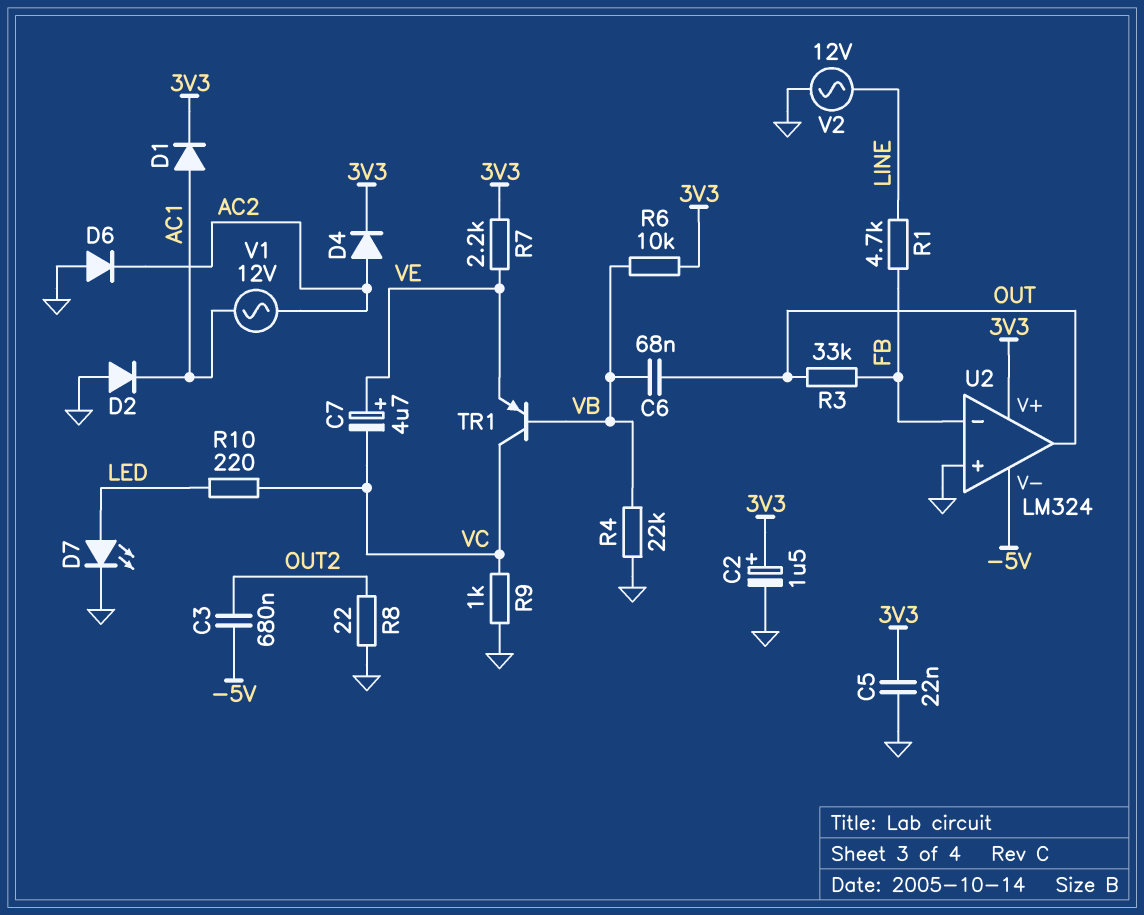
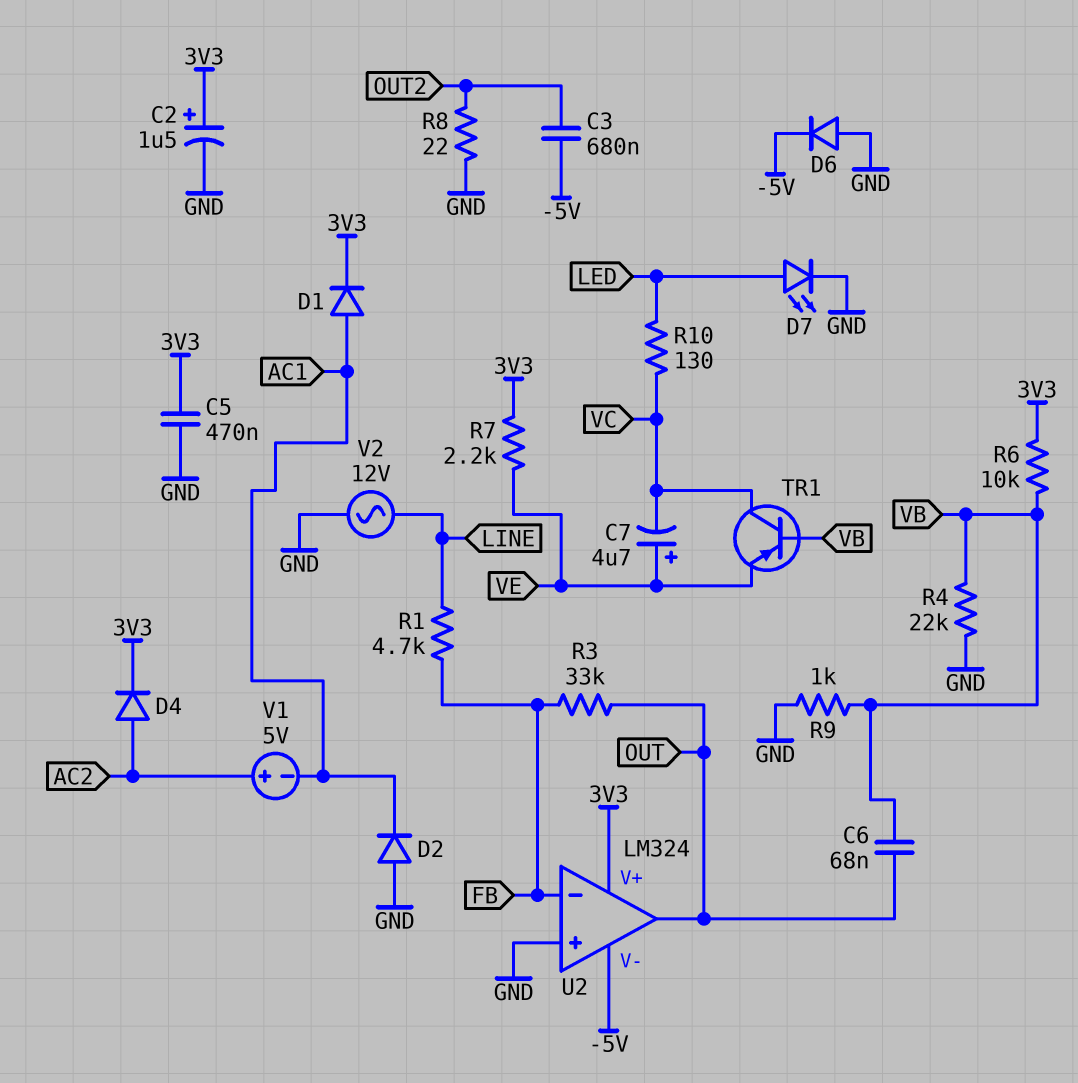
C5: 22nF (3V3, GND) -> 470nF (3V3, GND)
D6: diode (A GND, K AC2) -> diode (A GND, K -5V)
R9: 1k (GND, VC) -> 1k (GND, VB)
R10: 220 (LED, VC) -> 130 (LED, VC)
V1: AC 12V (AC1, AC2) -> 5V (plus AC2, minus AC1)

